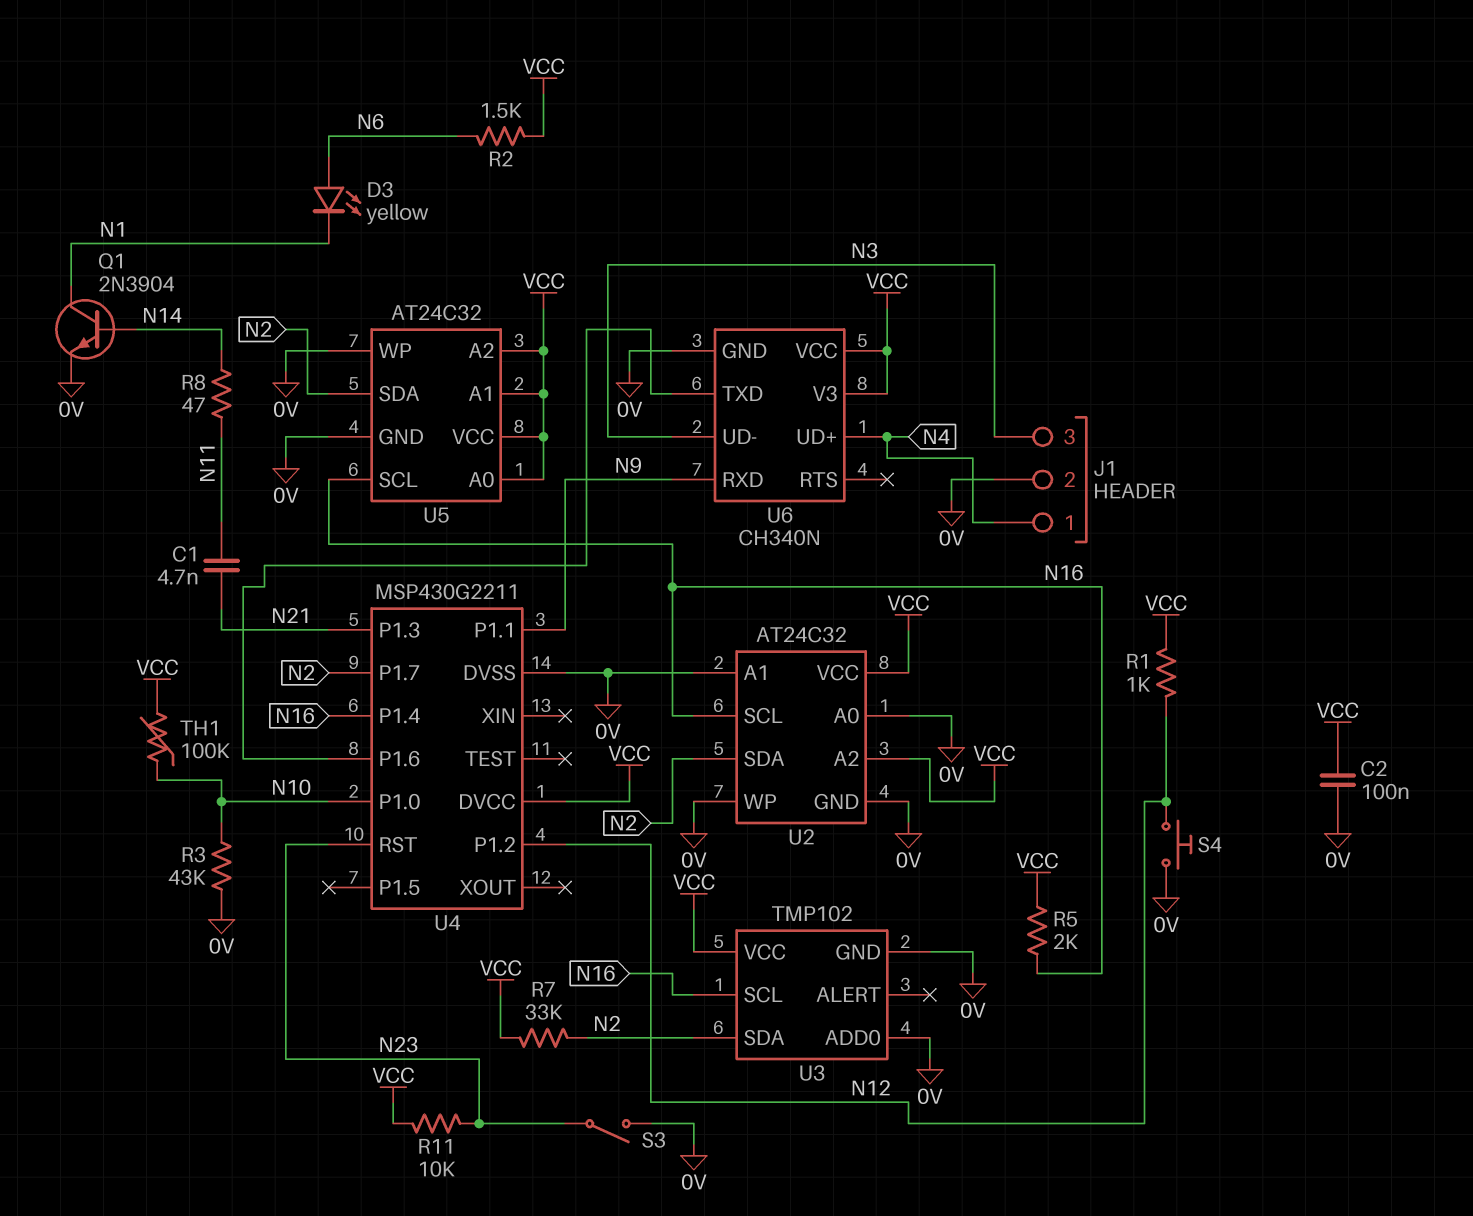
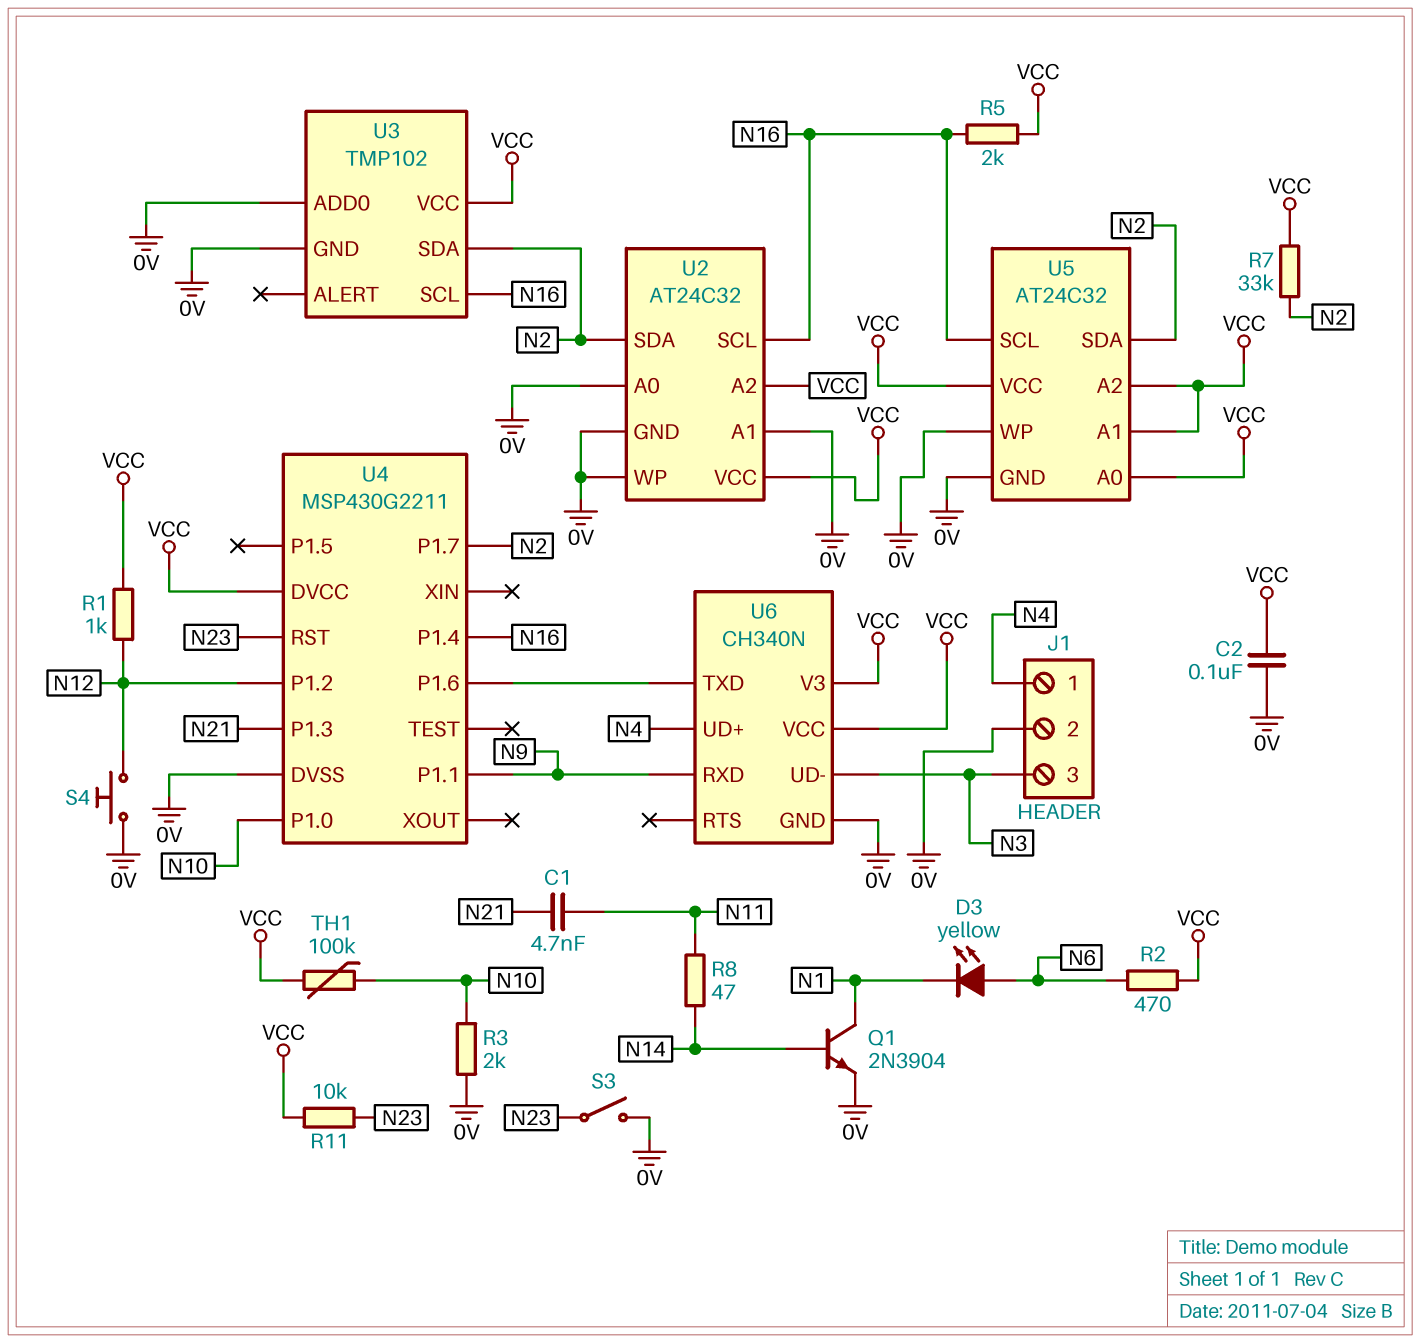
R2: 1.5k (N6, VCC) -> 470 (N6, VCC)
R3: 43k (0V, N10) -> 2k (0V, N10)

